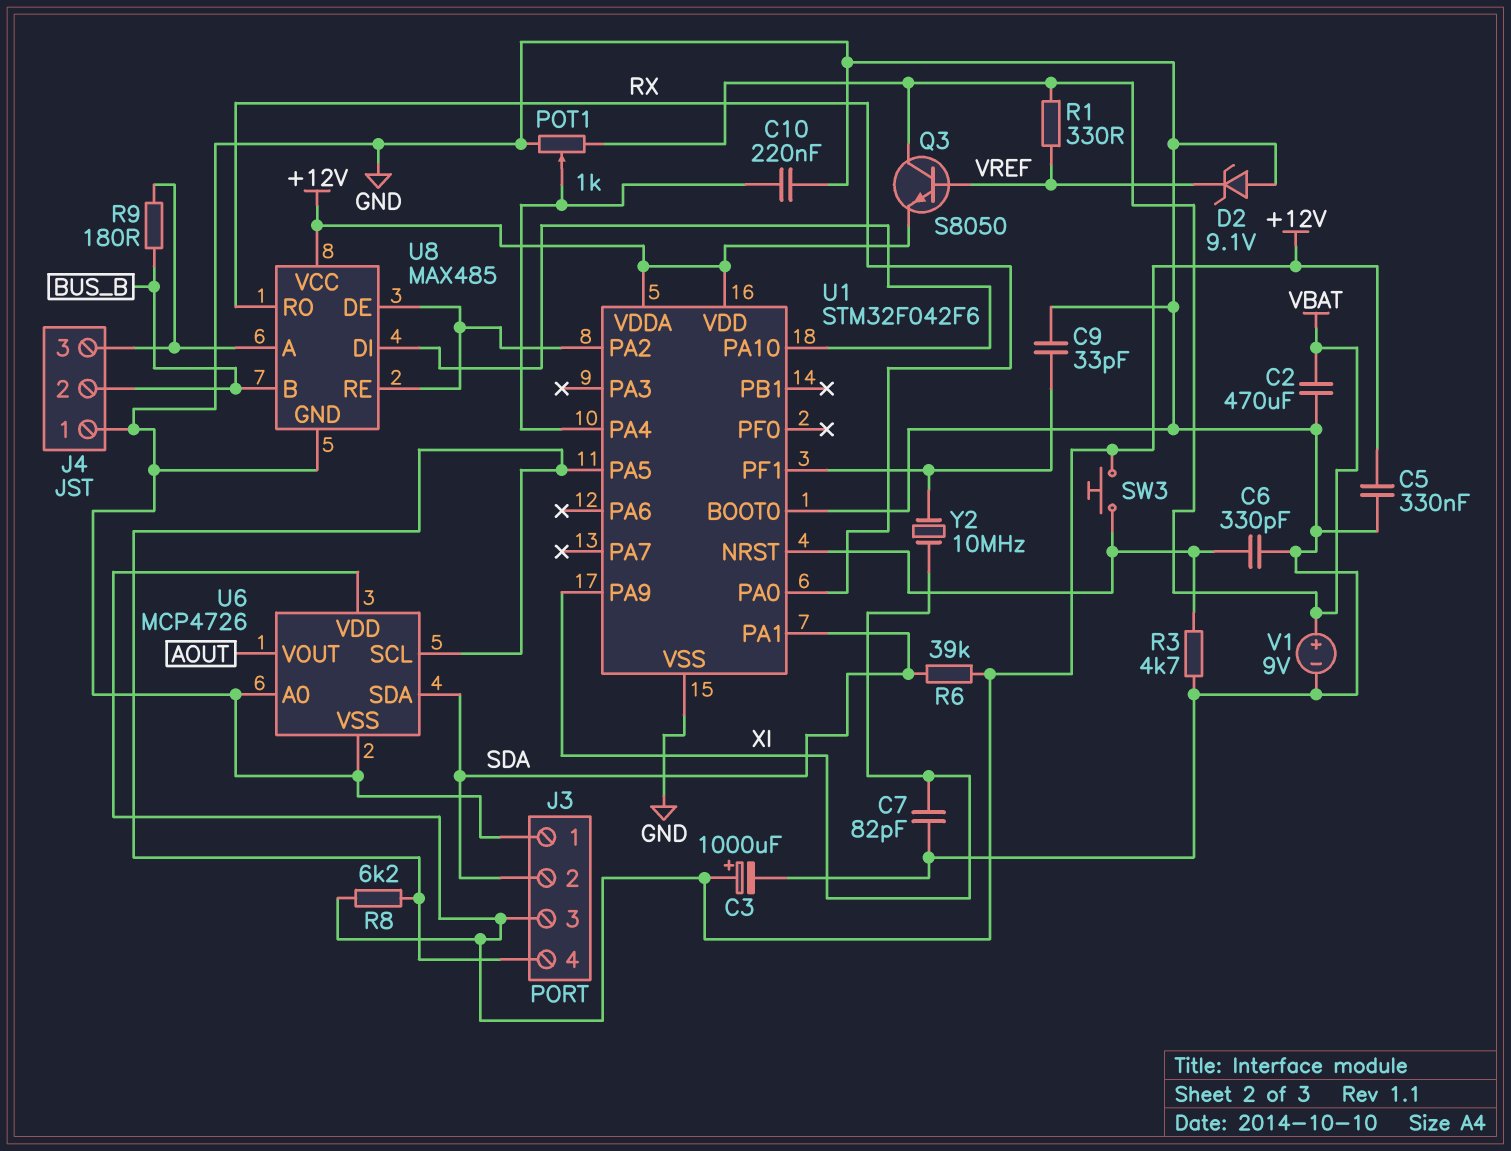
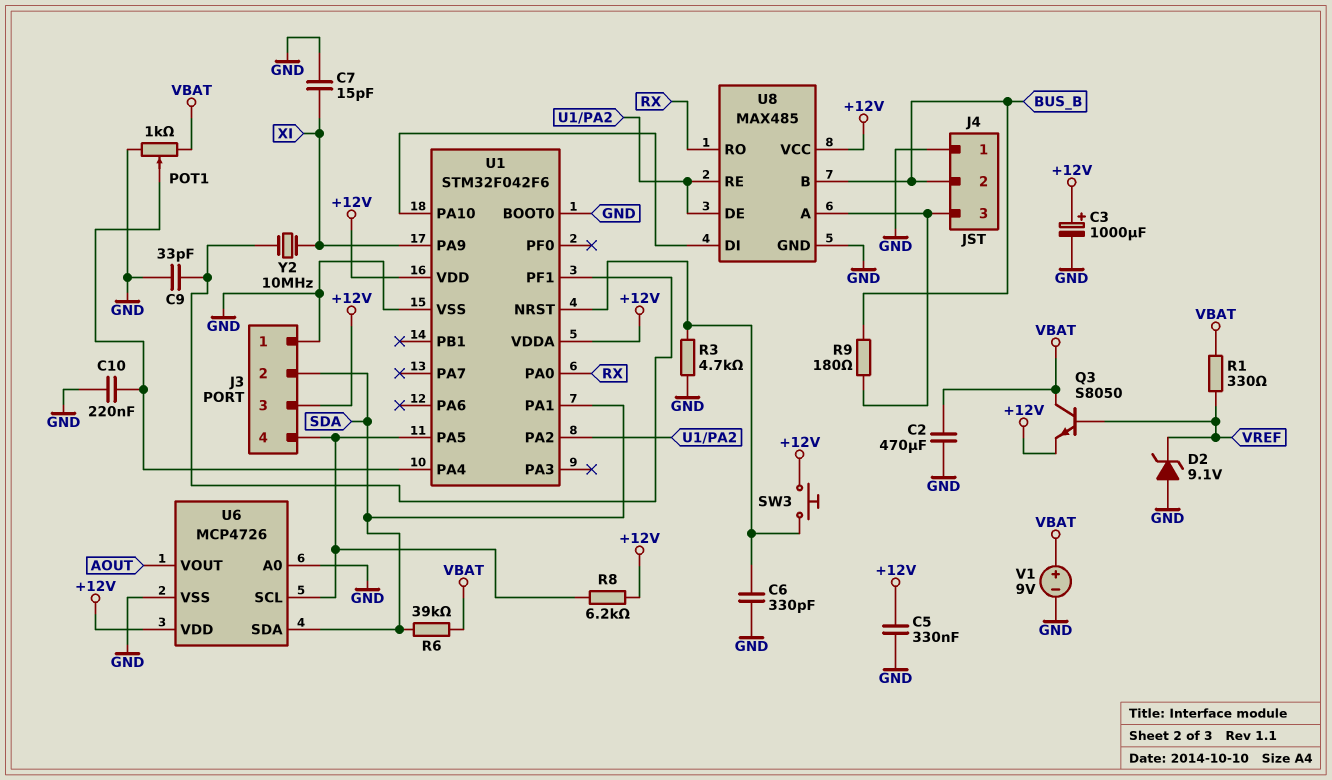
C7: 82pF (GND, XI) -> 15pF (GND, XI)
R6: 39k (+12V, SDA) -> 39k (SDA, VBAT)

